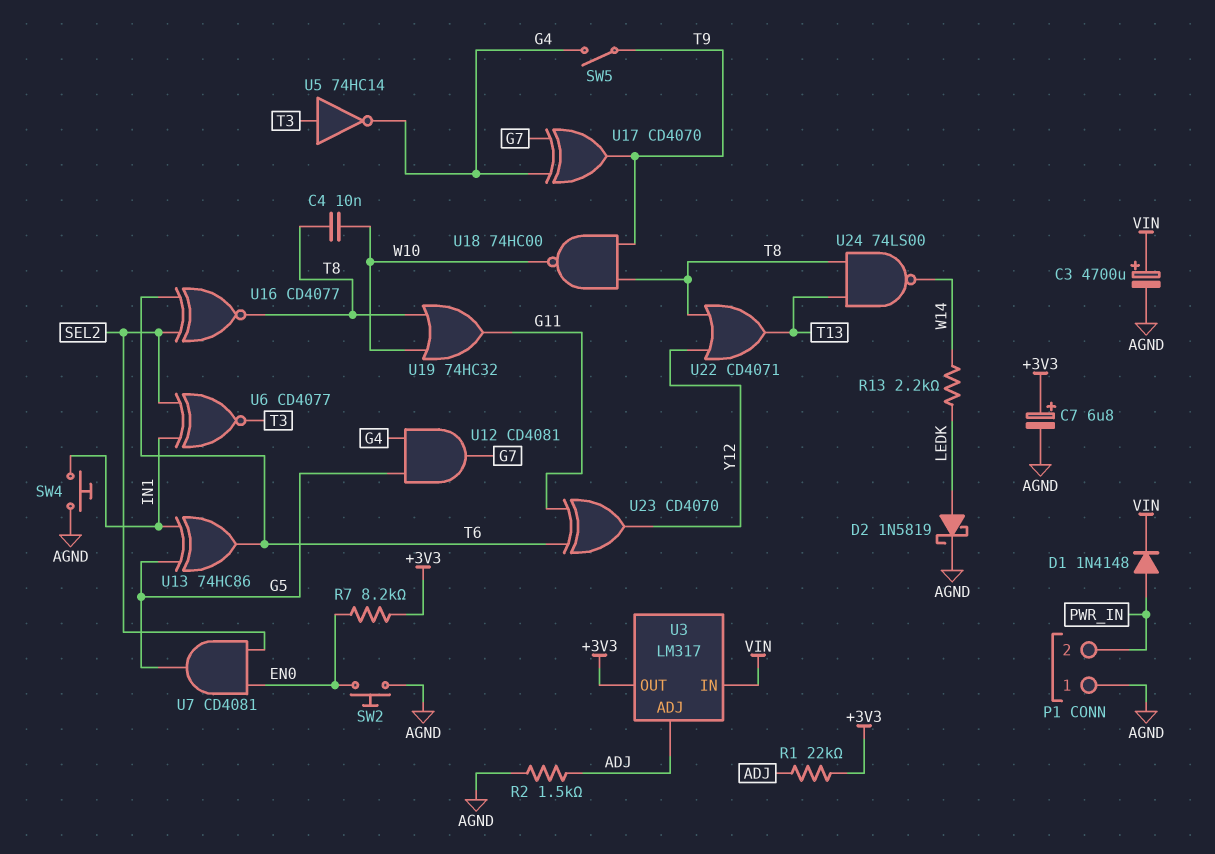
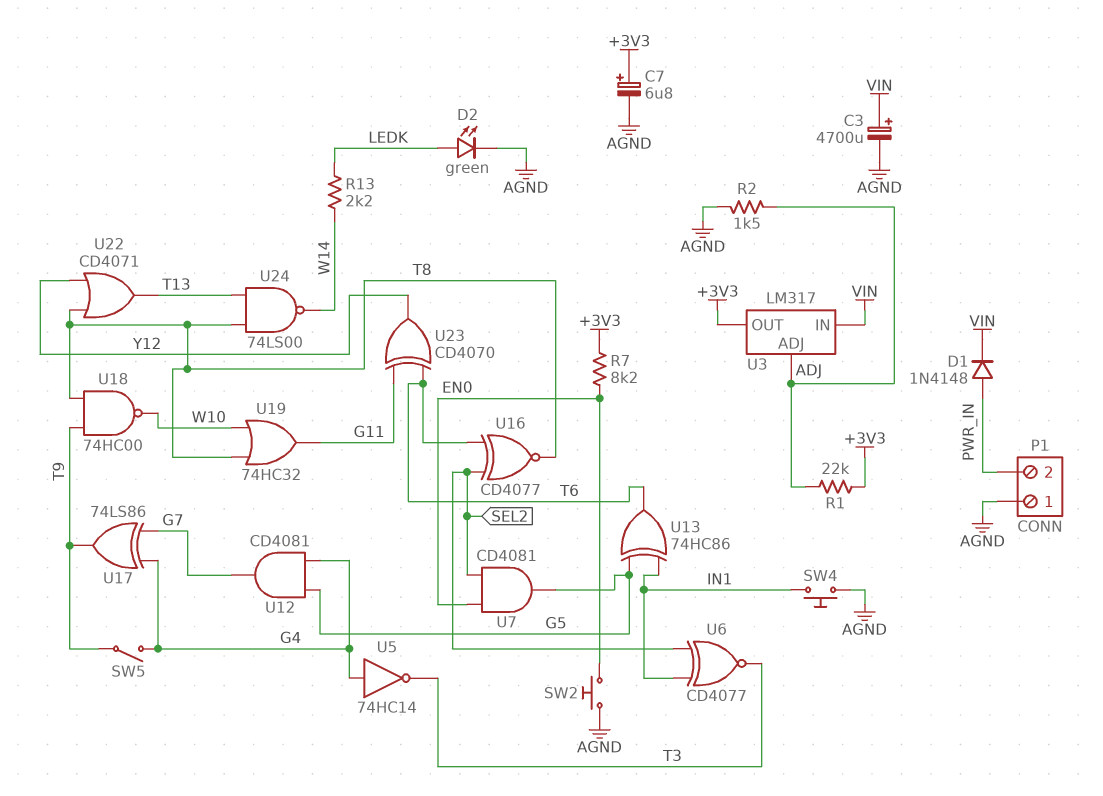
C4: 10nF (T8, W10) -> none
D2: schottky 1N5819 (A LEDK, K AGND) -> LED green (A LEDK, K AGND)
U5: NOT 74HC14 (in T3, out G4) -> NOT 74HC14 (in G4, out T3)
U17: XOR CD4070 (in G4, in G7, out T9) -> XOR 74LS86 (in G4, in G7, out T9)

